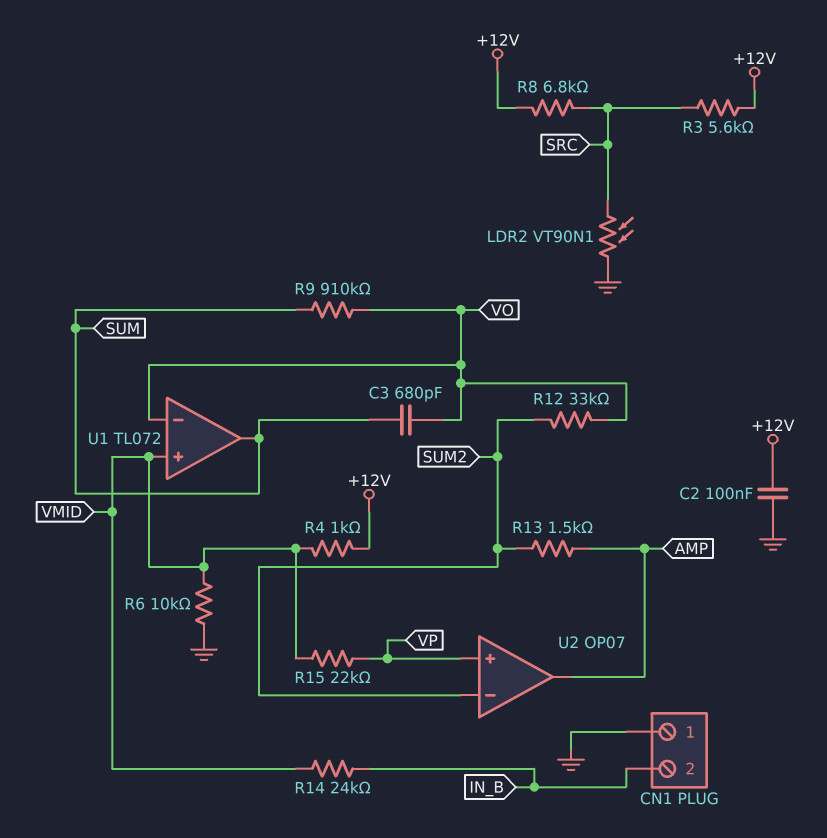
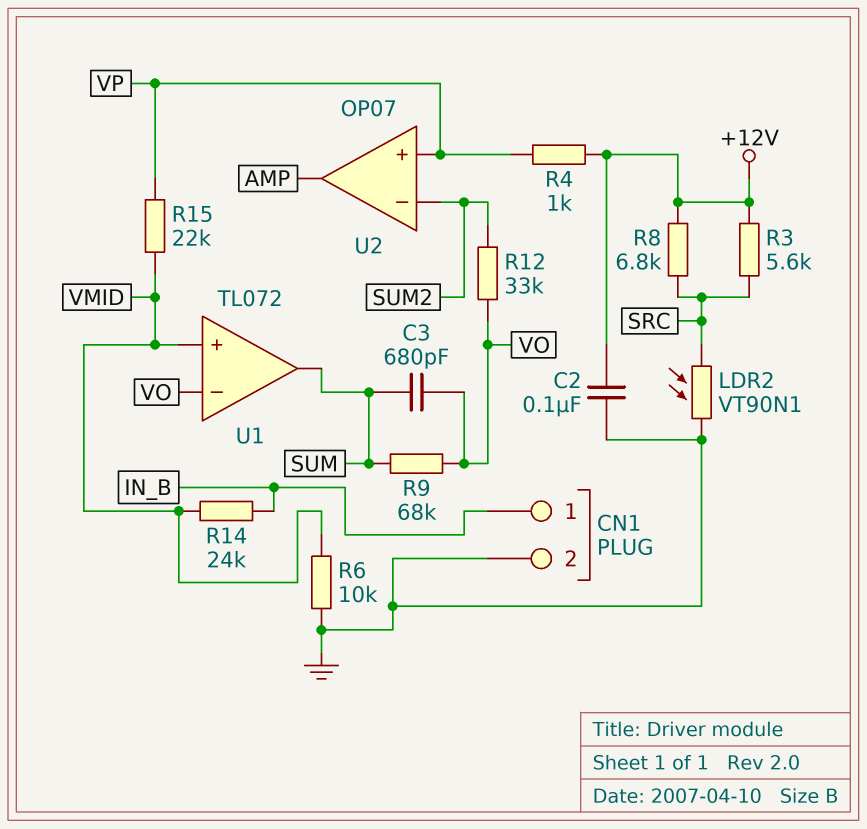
CN1 pin 1: GND -> IN_B
CN1 pin 2: IN_B -> GND
R4: 1k (+12V, VMID) -> 1k (+12V, VP)
R9: 910k (SUM, VO) -> 68k (SUM, VO)
R13: 1.5k (AMP, SUM2) -> none

